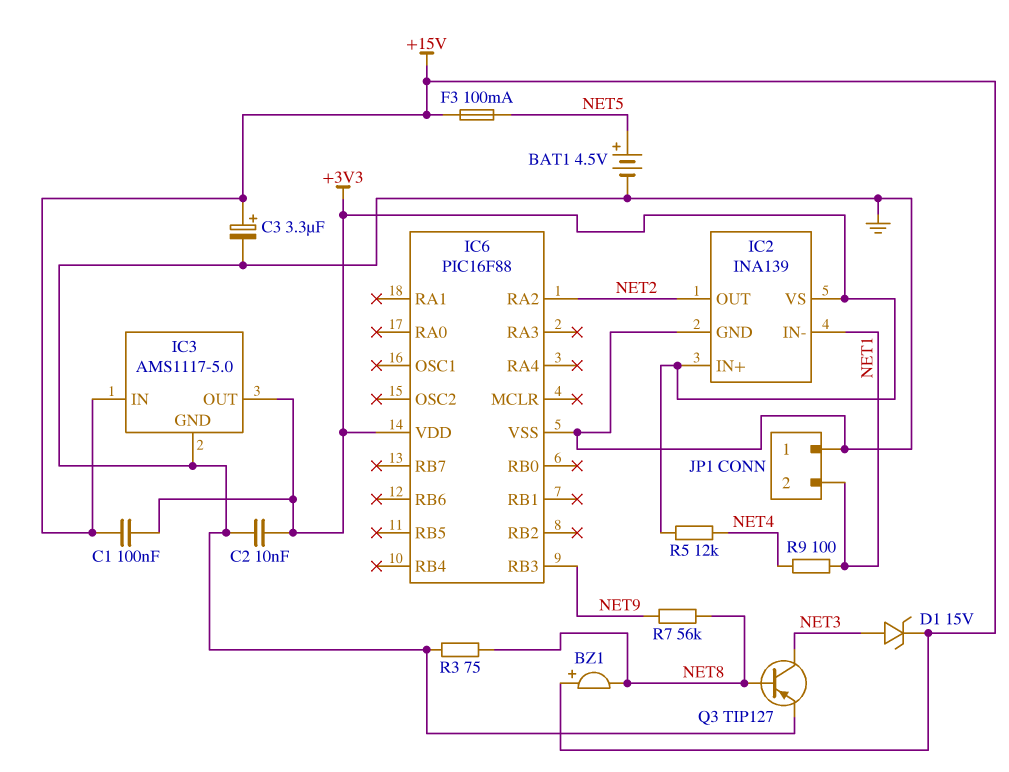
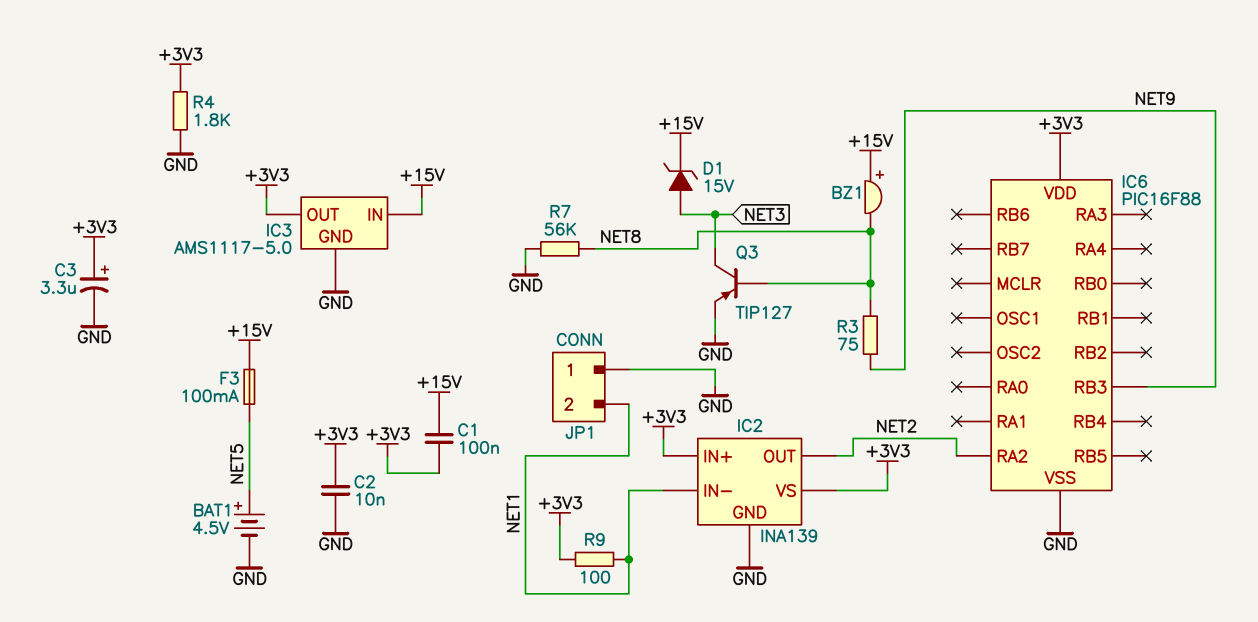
C3: 3.3uF (plus +15V, minus GND) -> 3.3uF (plus +3V3, minus GND)
R3: 75 (GND, NET8) -> 75 (NET8, NET9)
R4: none -> 1.8k (+3V3, GND)
R5: 12k (+3V3, NET4) -> none
R7: 56k (NET8, NET9) -> 56k (GND, NET8)
R9: 100 (NET1, NET4) -> 100 (+3V3, NET1)

